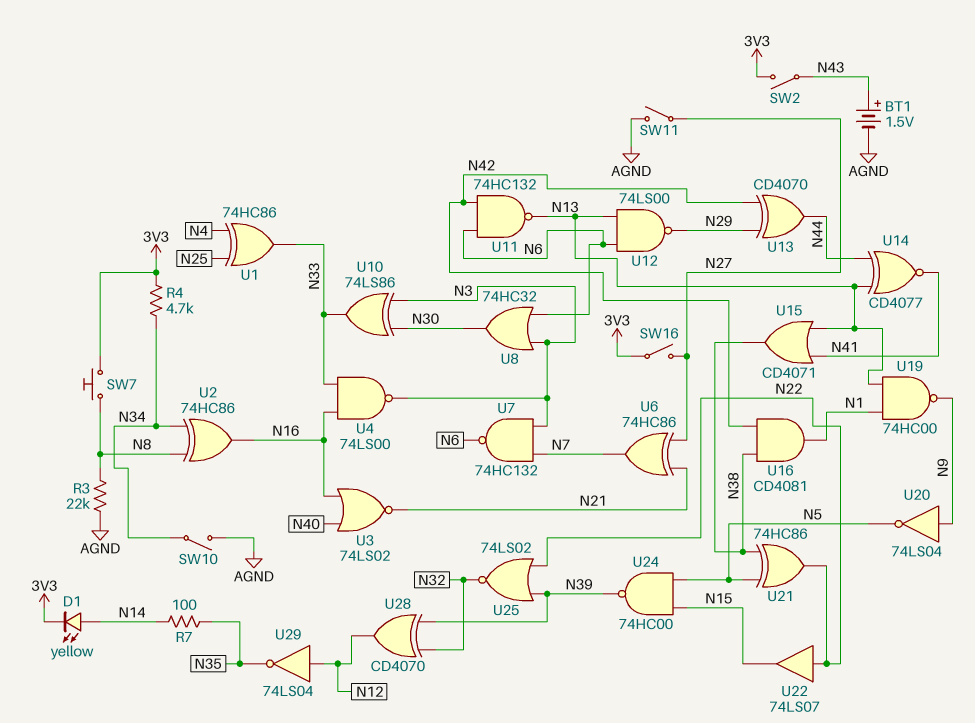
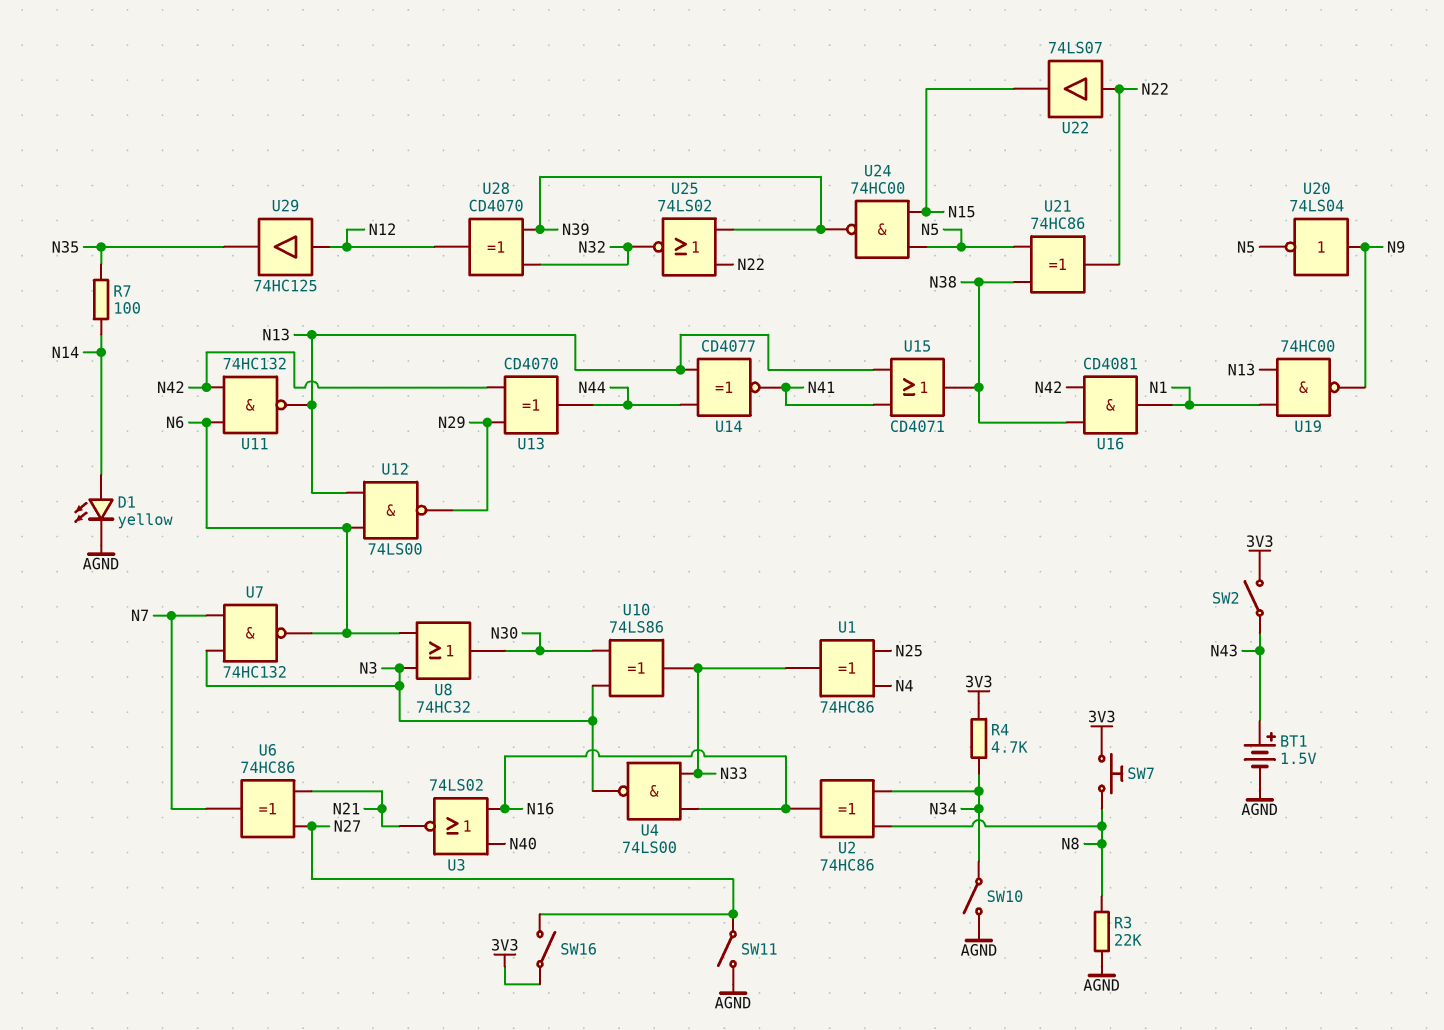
D1: LED yellow (A N14, K 3V3) -> LED yellow (A N14, K AGND)
U29: NOT 74LS04 (in N12, out N35) -> buffer 74HC125 (in N12, out N35)

